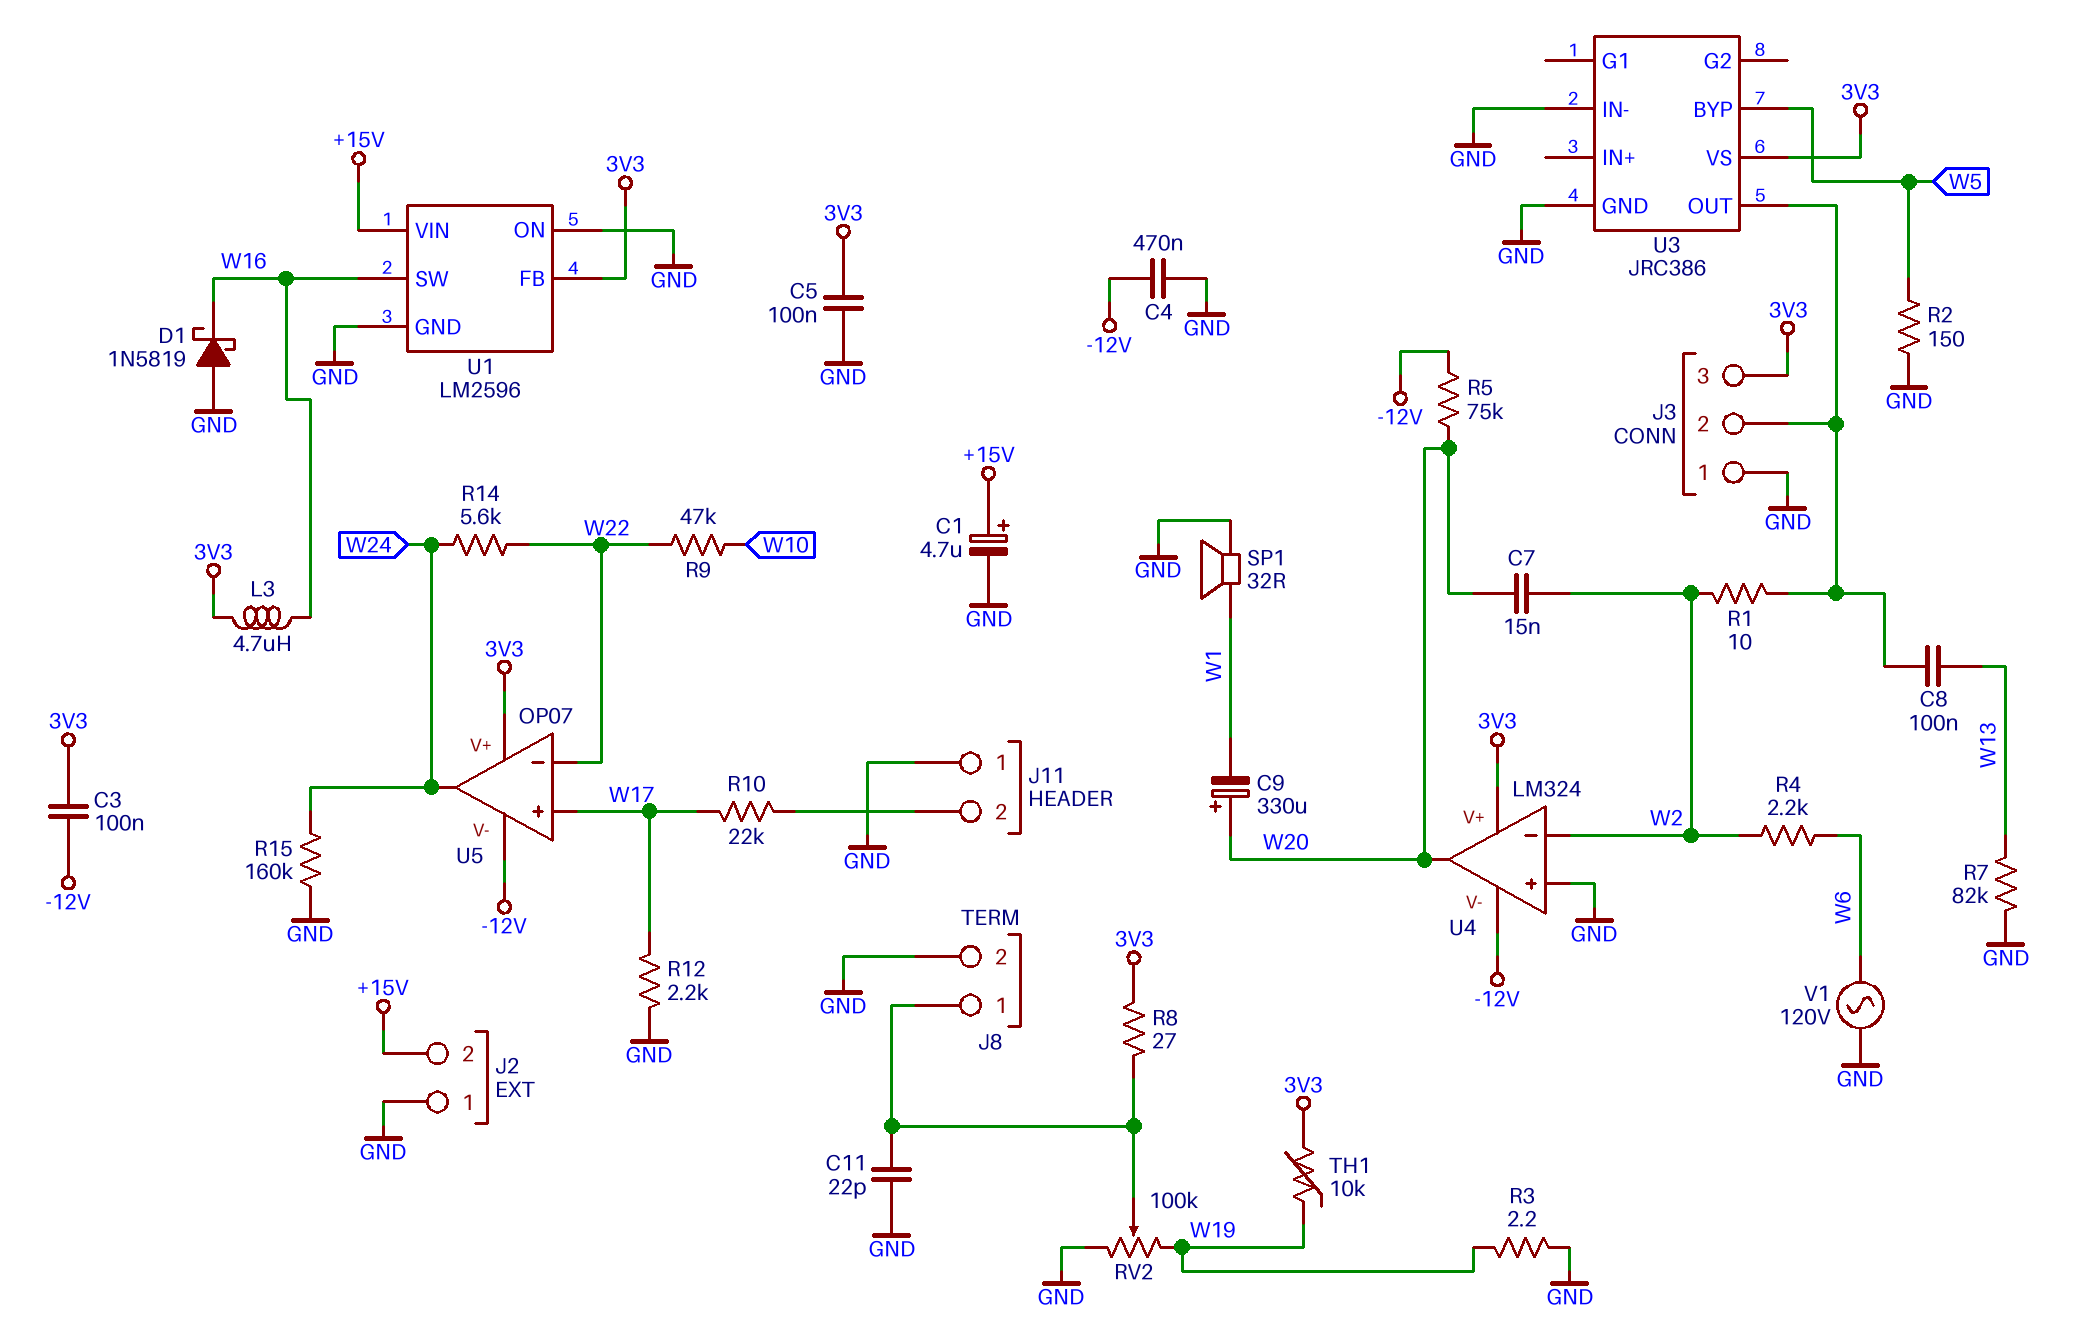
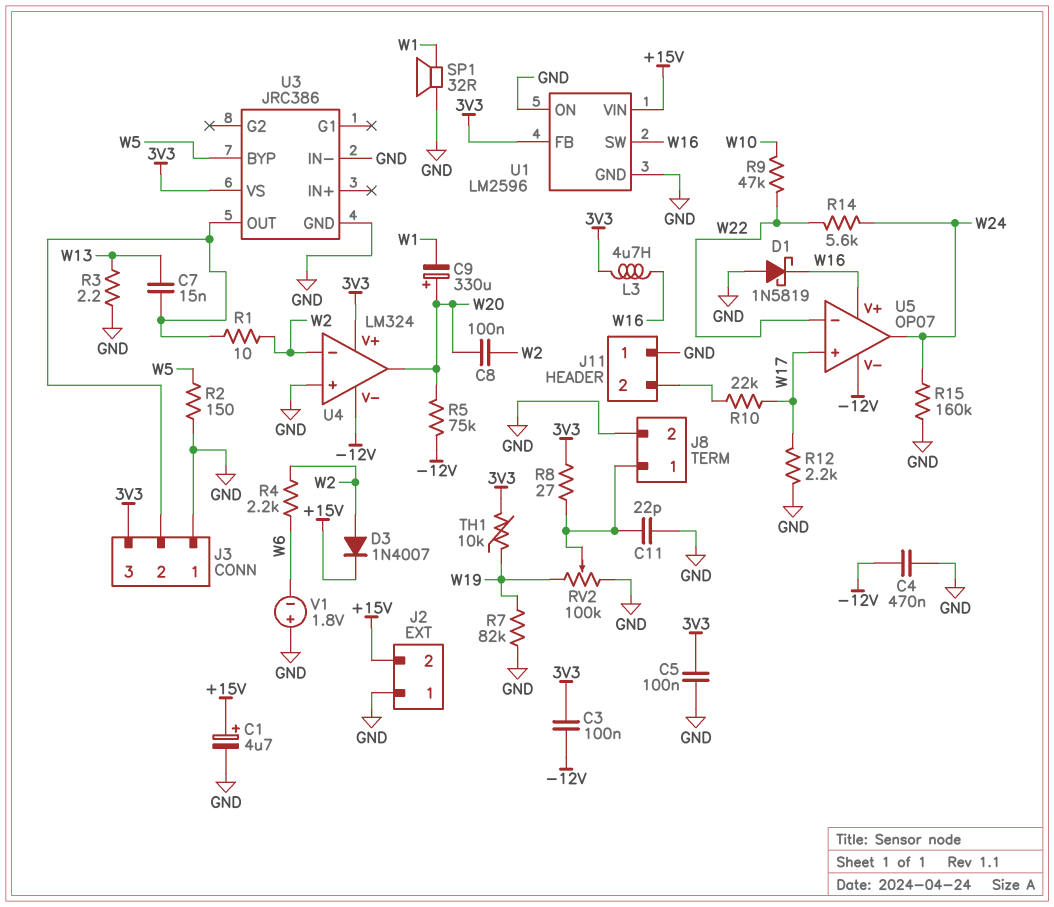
C7: 15nF (W2, W20) -> 15nF (J3/2, W13)
C8: 100nF (J3/2, W13) -> 100nF (W2, W20)
D3: none -> diode 1N4007 (A W2, K +15V)
R3: 2.2 (GND, W19) -> 2.2 (GND, W13)
R7: 82k (GND, W13) -> 82k (GND, W19)
U5 pin V+: 3V3 -> W16
V1: AC 120V (GND, W6) -> 1.8V (plus GND, minus W6)

